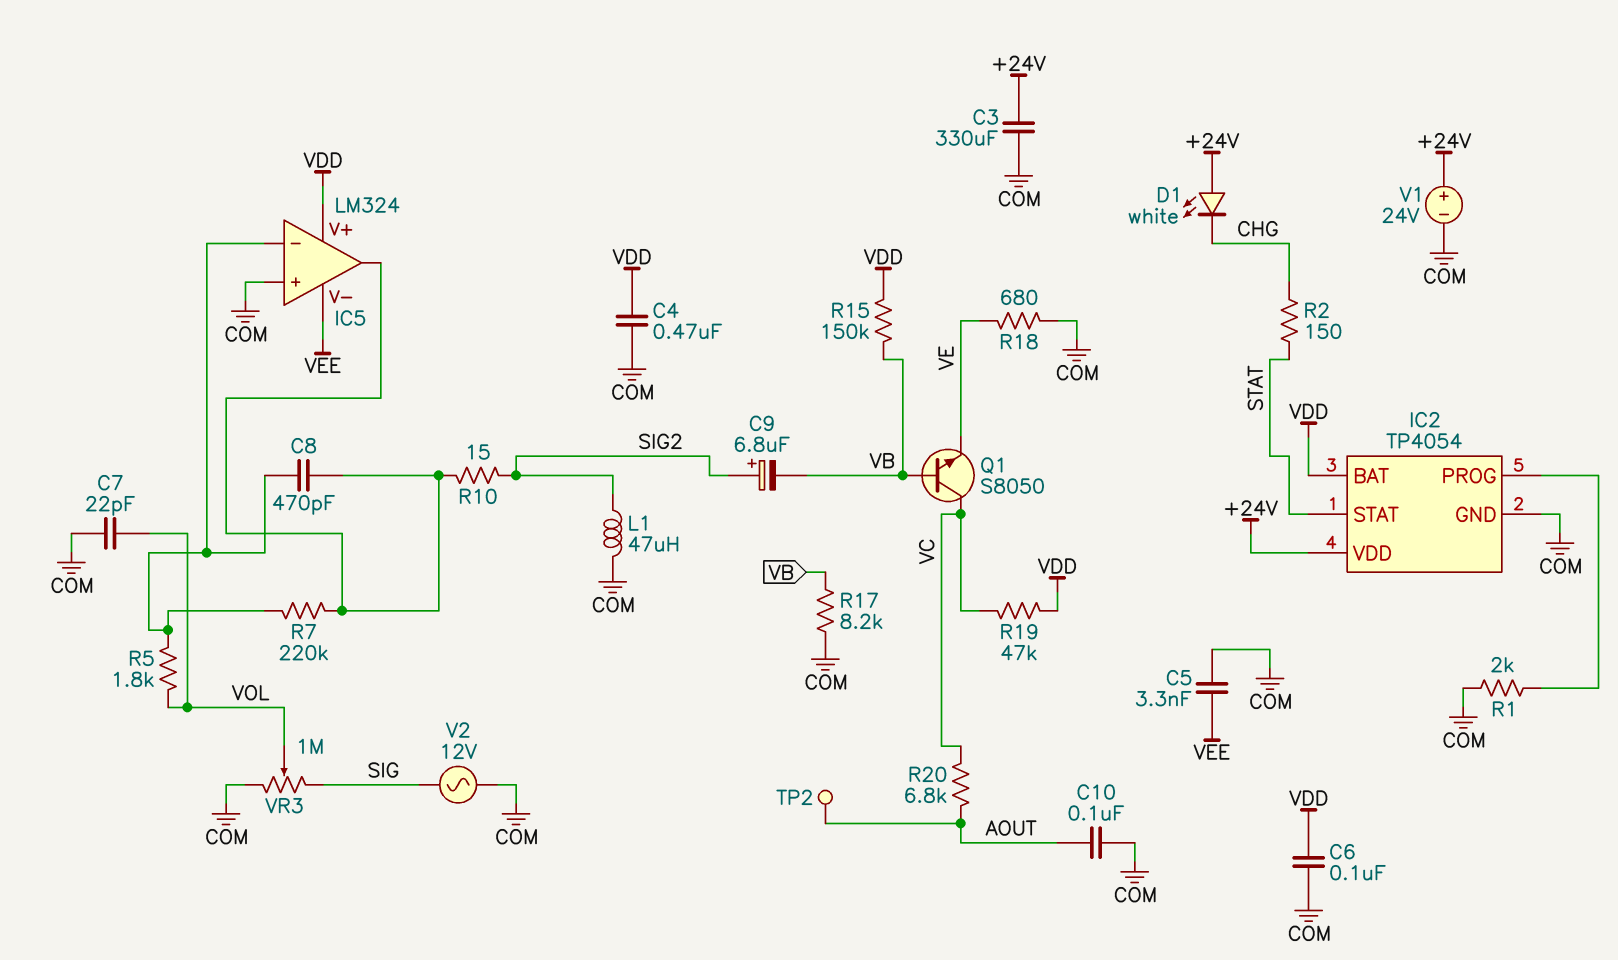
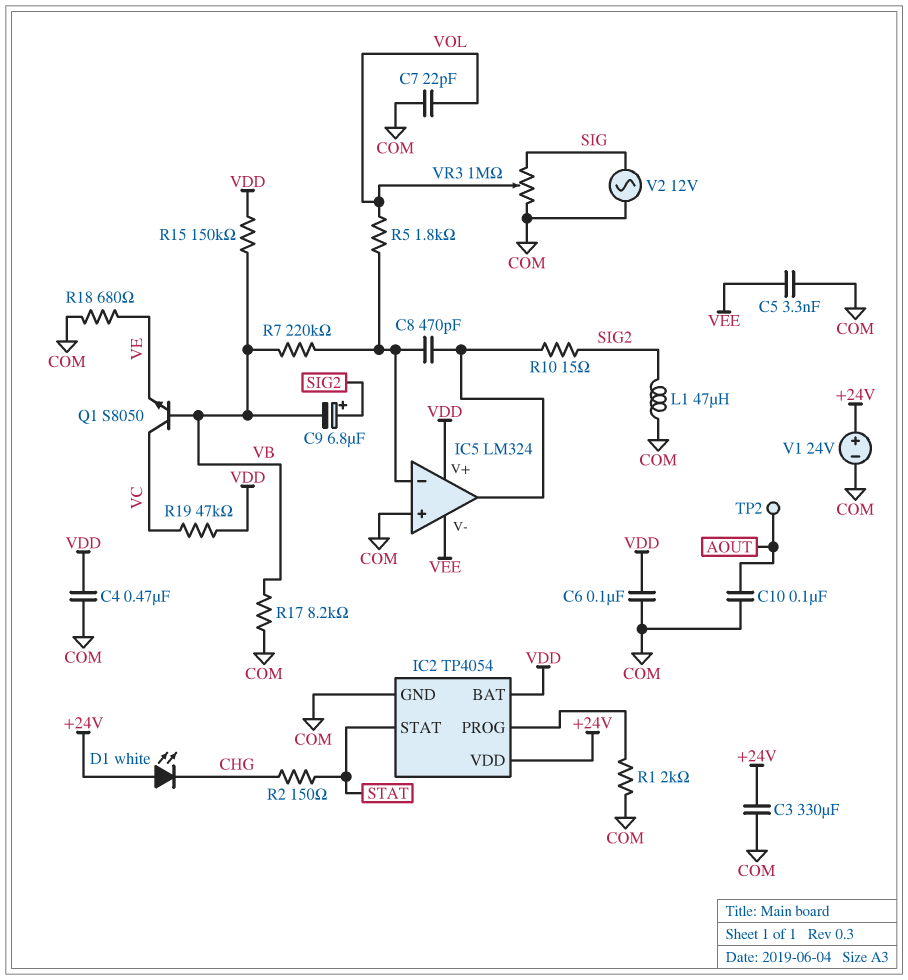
R7: 220k (IC5/in-, IC5/out) -> 220k (IC5/in-, VB)
R20: 6.8k (AOUT, VC) -> none

